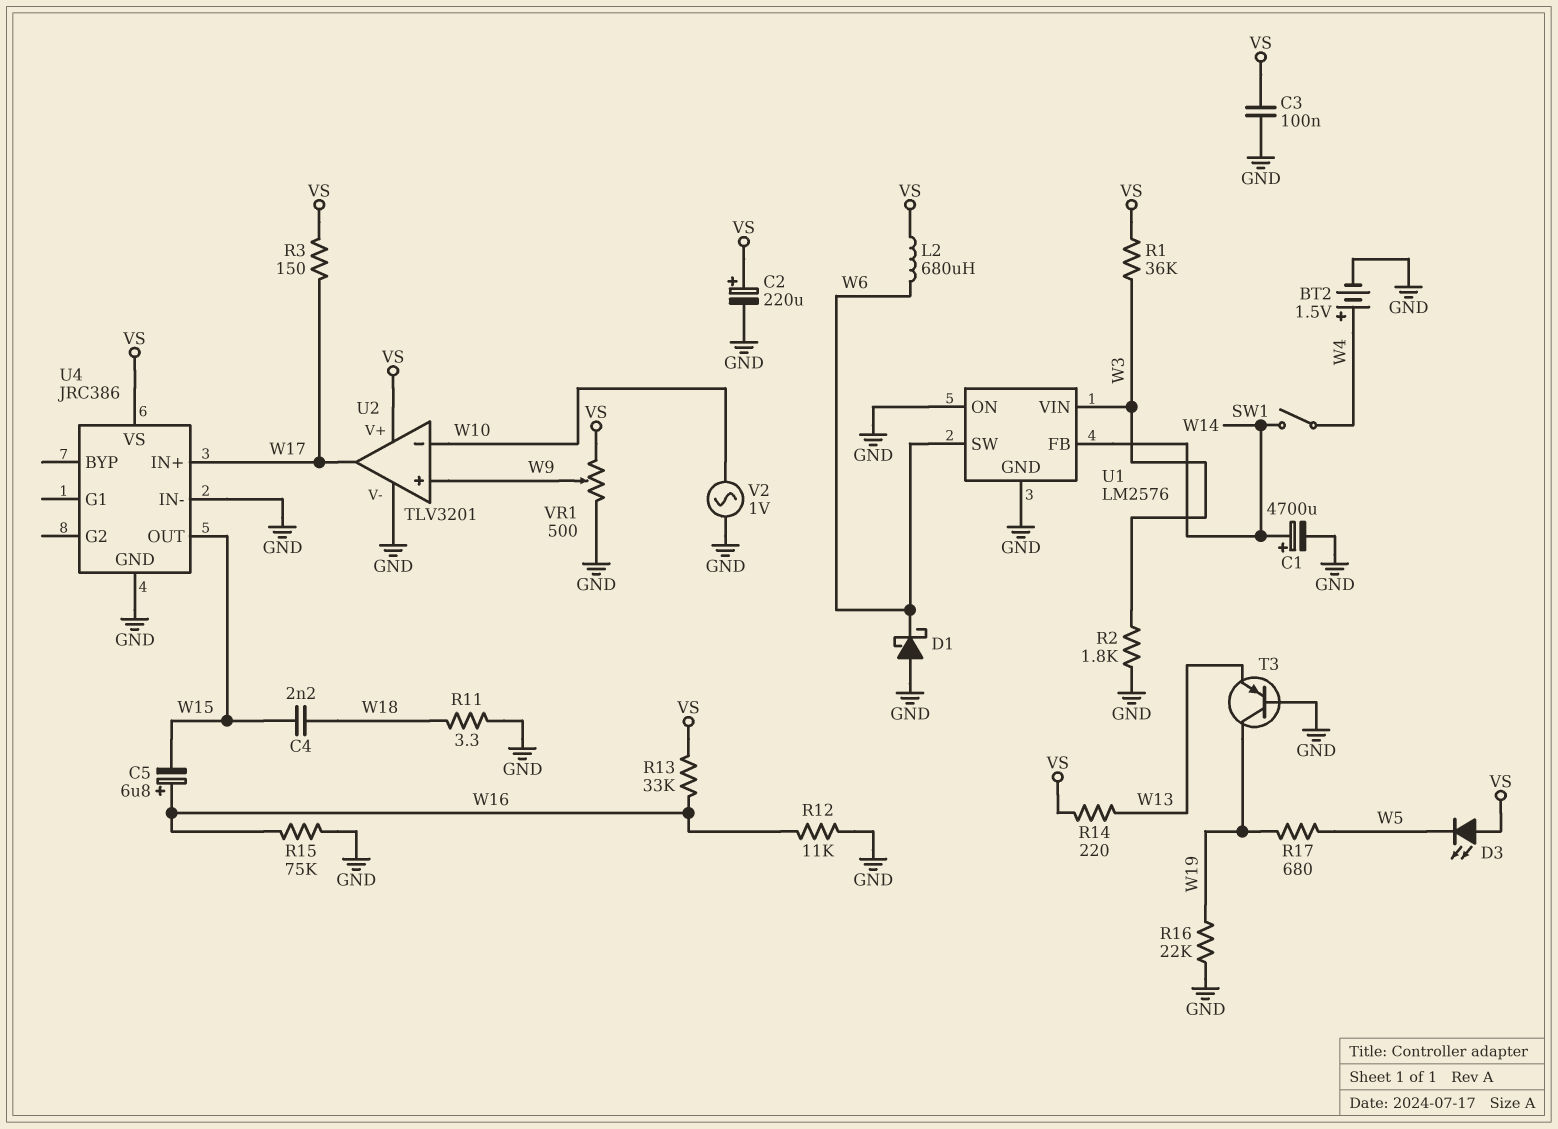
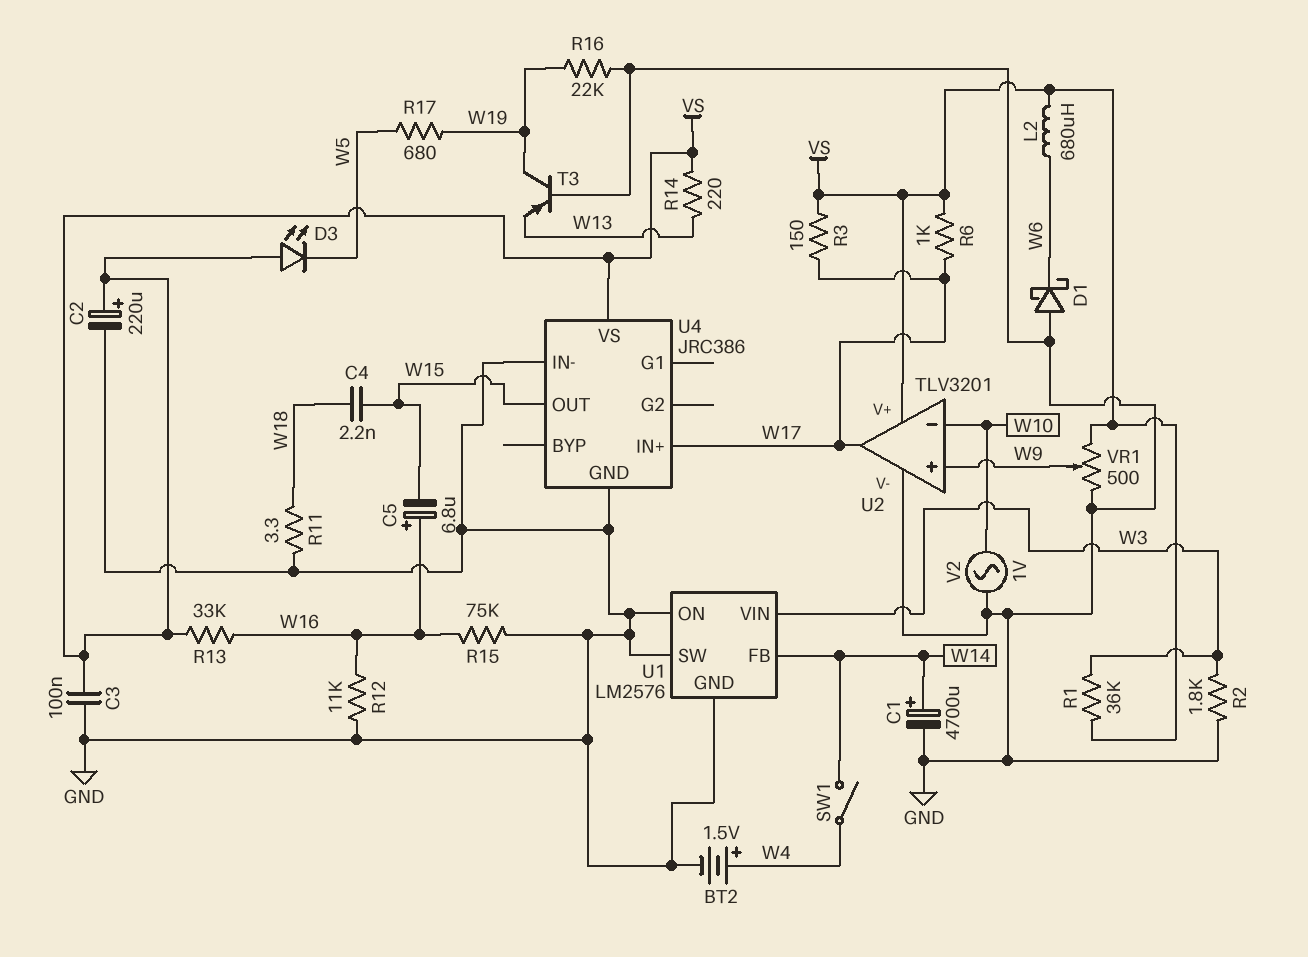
R6: none -> 1k (VS, W17)
U1 pin SW: W6 -> GND

